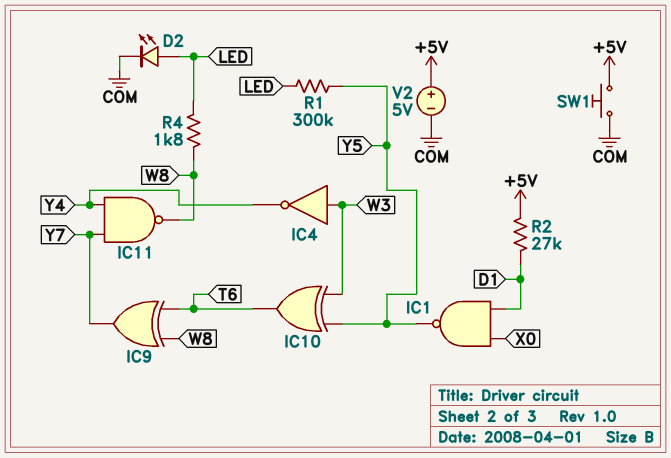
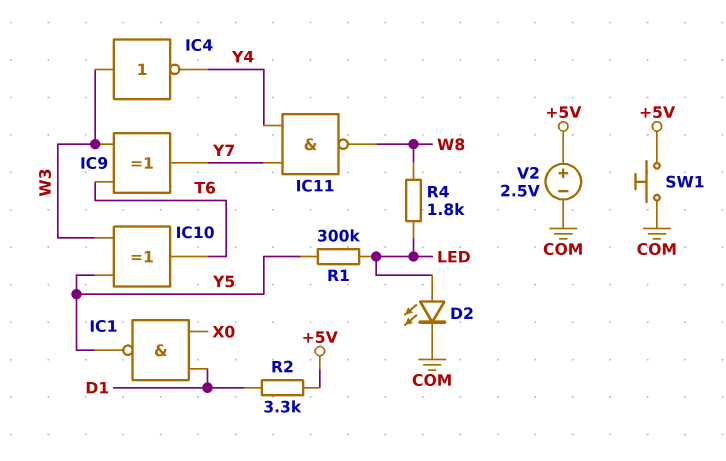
IC9: XOR (in T6, in W8, out Y7) -> XOR (in T6, in W3, out Y7)
R2: 27k (+5V, D1) -> 3.3k (+5V, D1)
V2: 5V (plus +5V, minus COM) -> 2.5V (plus +5V, minus COM)

